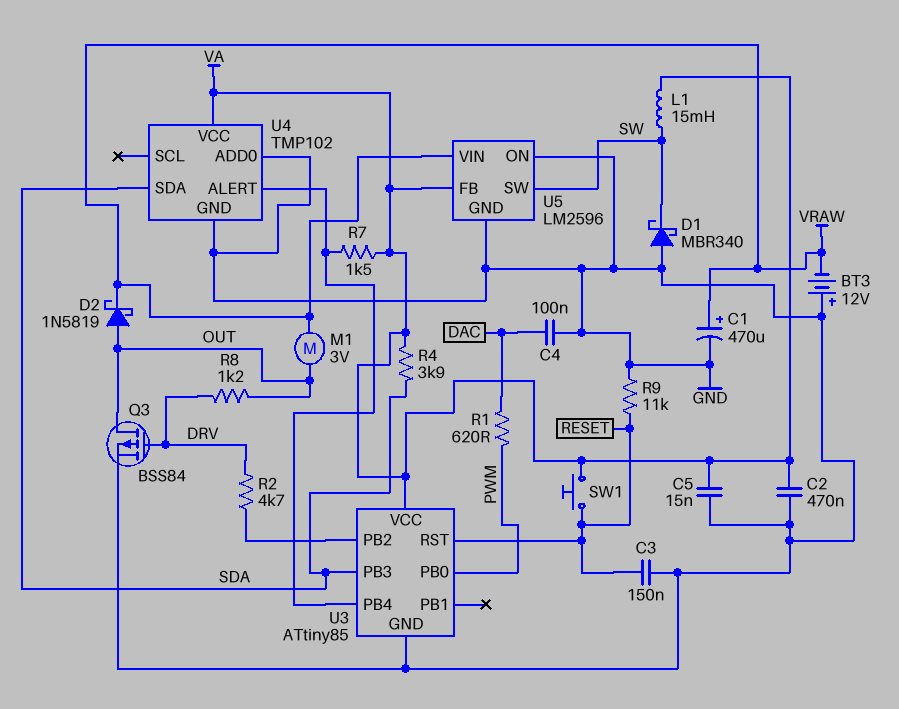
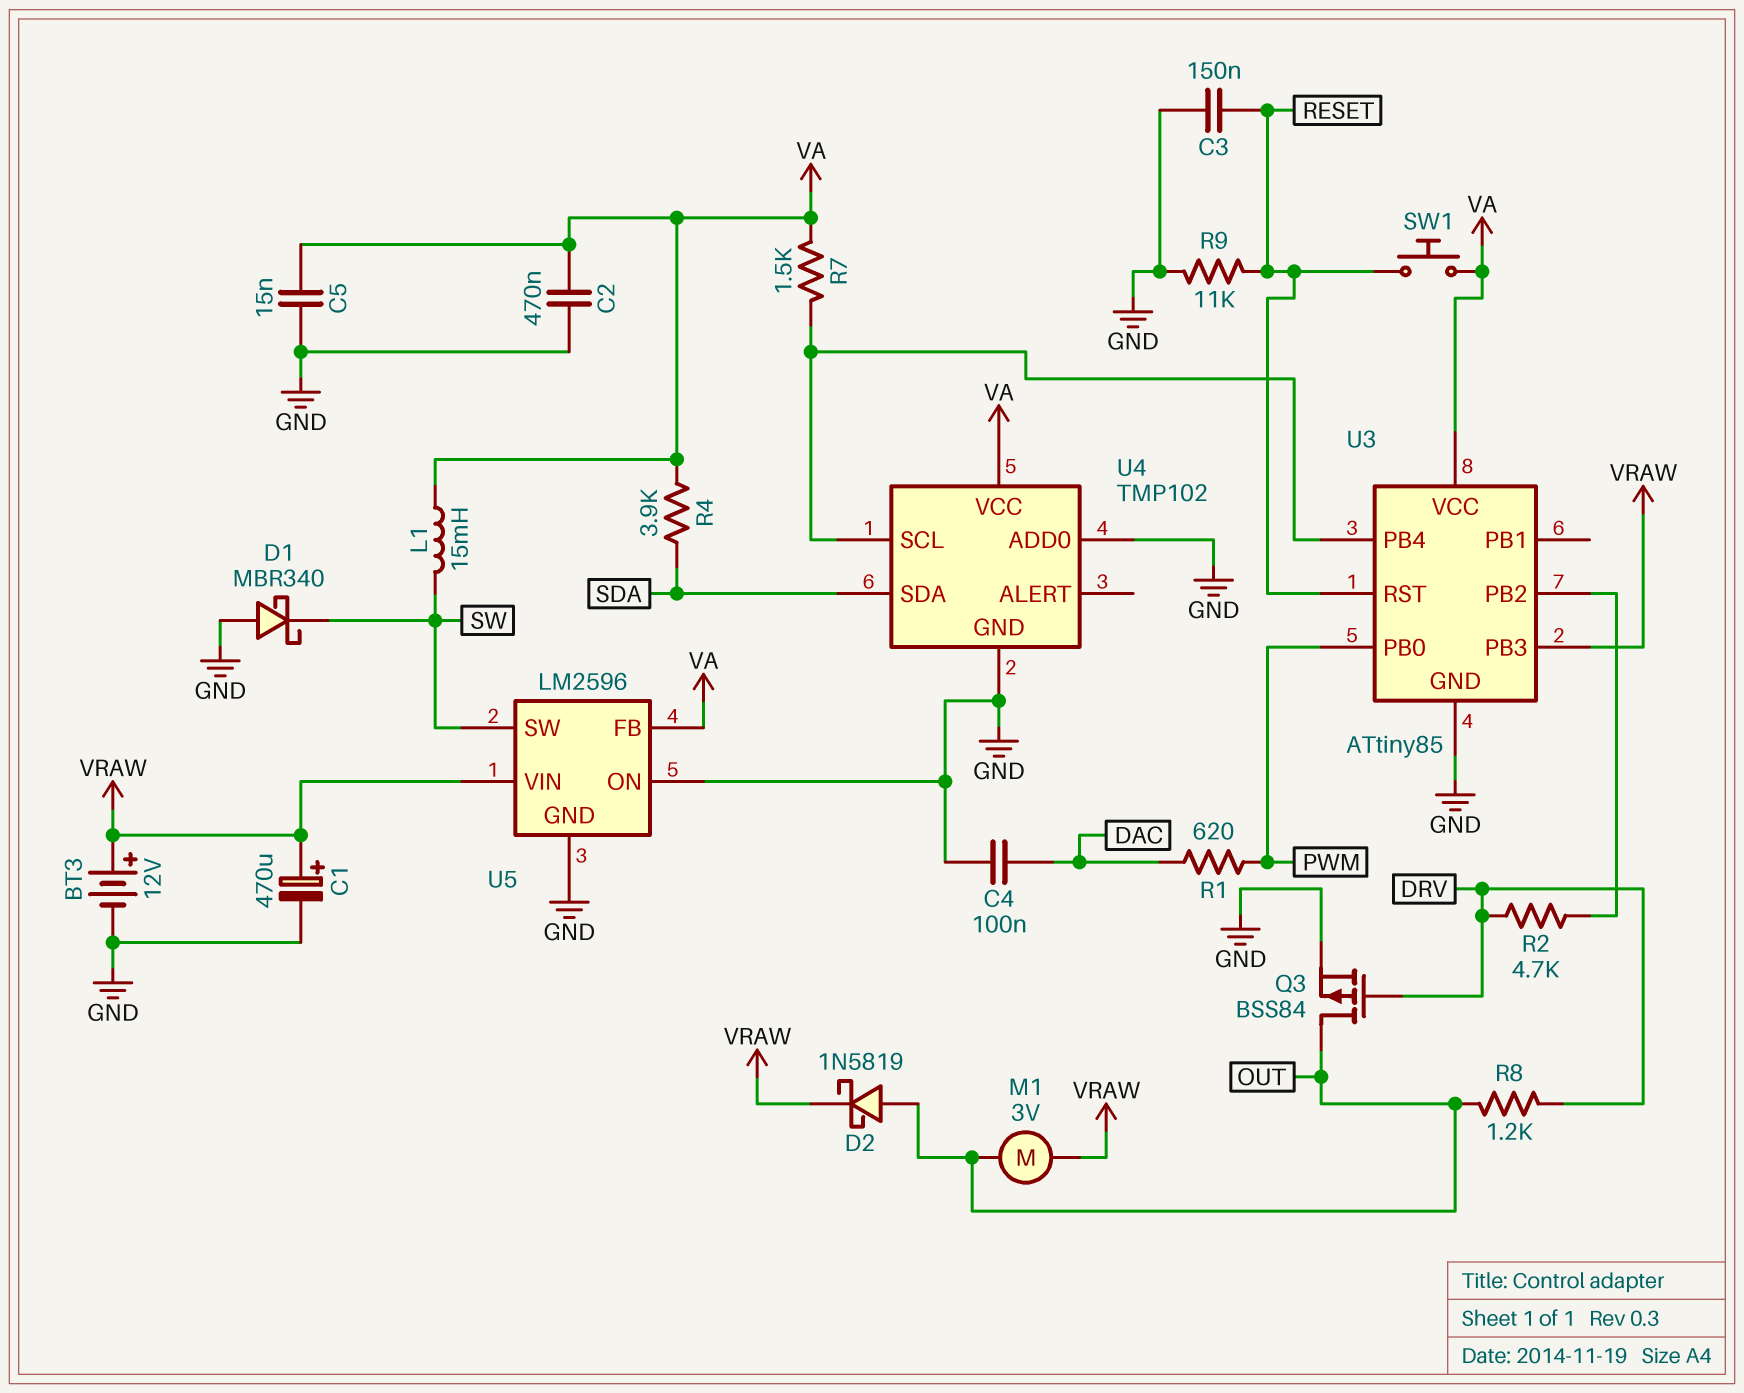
BT3: 12V (plus GND, minus VRAW) -> 12V (plus VRAW, minus GND)
U3 pin PB3: SDA -> VRAW
U4 pin ALERT: U3/PB4 -> none
U4 pin SCL: none -> U3/PB4

